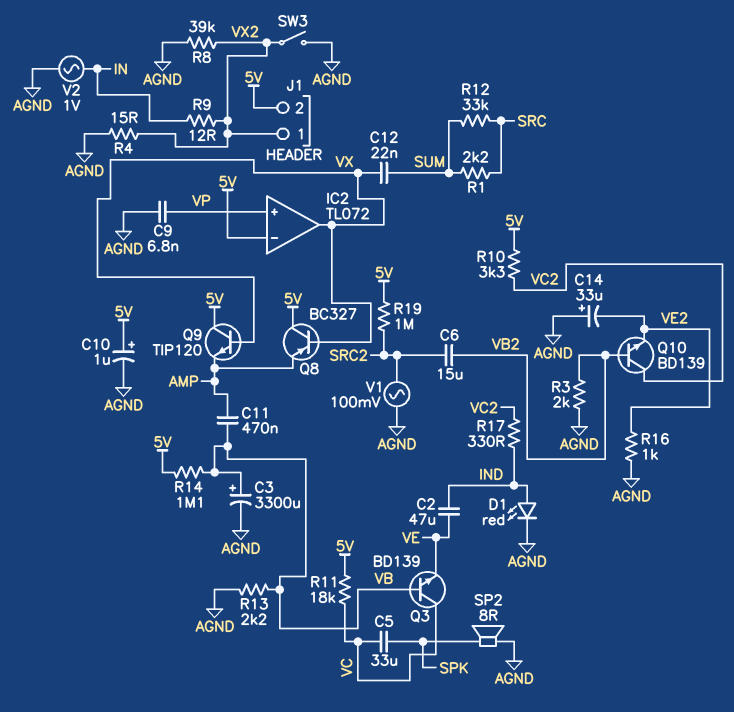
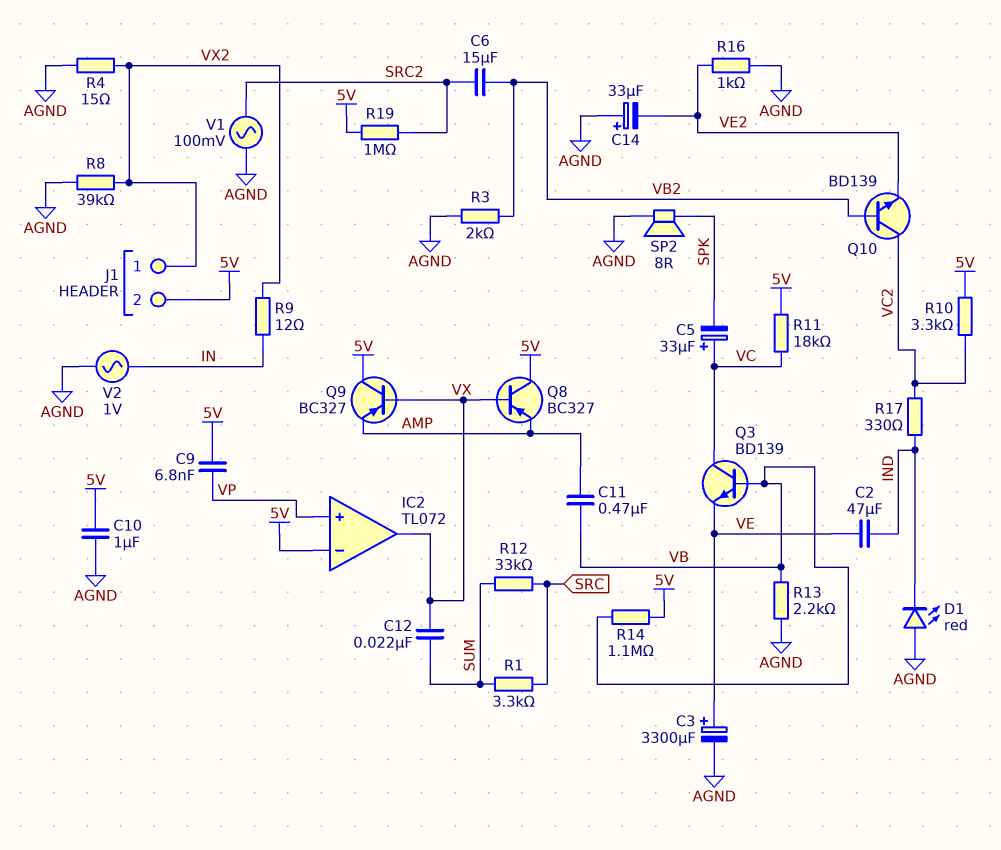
C3: 3300uF (plus VB, minus AGND) -> 3300uF (plus VE, minus AGND)
C5: 33uF (SPK, VC) -> 33uF (plus VC, minus SPK)
C9: 6.8nF (AGND, VP) -> 6.8nF (5V, VP)
C10: 1uF (plus 5V, minus AGND) -> 1uF (5V, AGND)
D1: LED red (A IND, K AGND) -> LED red (A AGND, K IND)
Q9: NPN TIP120 (B VX, C 5V, E AMP) -> PNP BC327 (B VX, C 5V, E AMP)
R1: 2.2k (SRC, SUM) -> 3.3k (SRC, SUM)
SW3: switch (AGND, VX2) -> none

